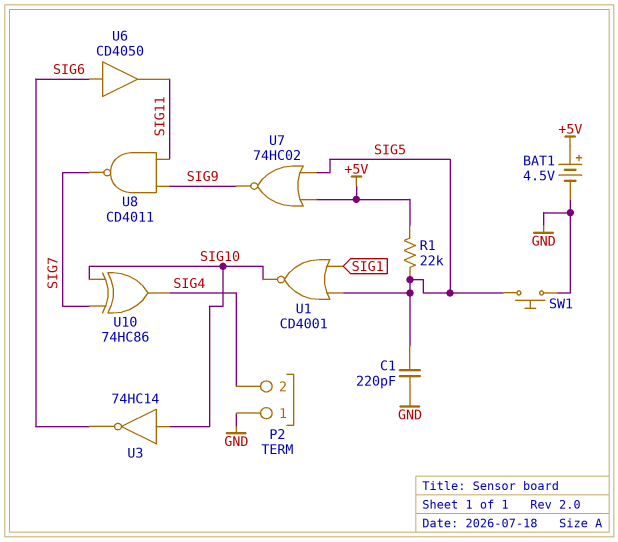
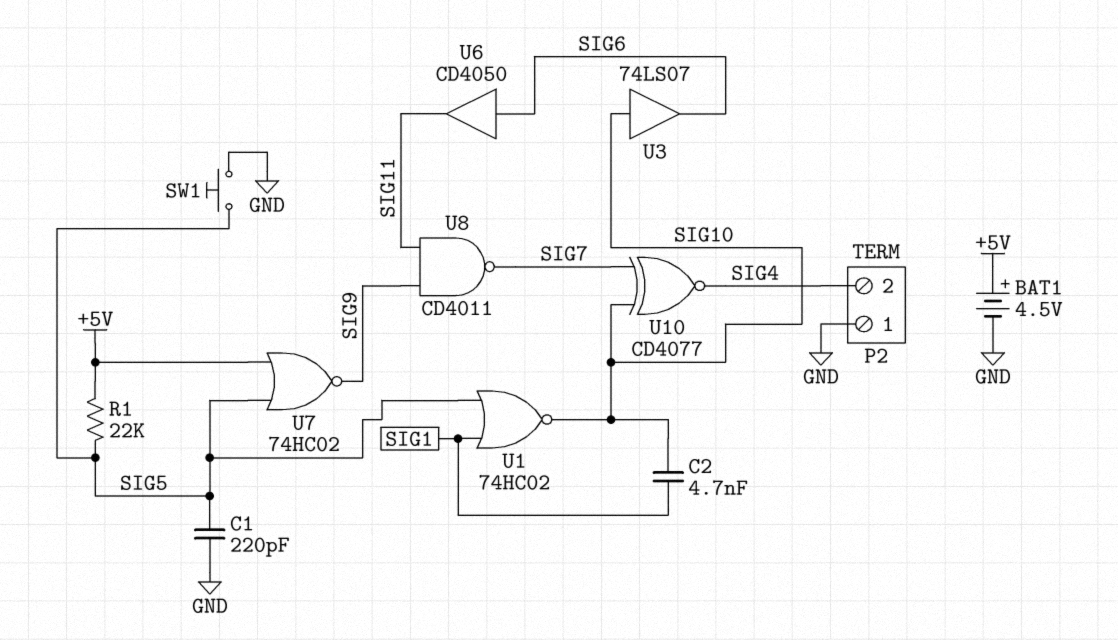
C2: none -> 4.7nF (SIG1, SIG10)
U1: NOR CD4001 (in SIG1, in SIG5, out SIG10) -> NOR 74HC02 (in SIG1, in SIG5, out SIG10)
U3: NOT 74HC14 (in SIG10, out SIG6) -> buffer 74LS07 (in SIG10, out SIG6)
U10: XOR 74HC86 (in SIG7, in SIG10, out SIG4) -> XNOR CD4077 (in SIG7, in SIG10, out SIG4)

